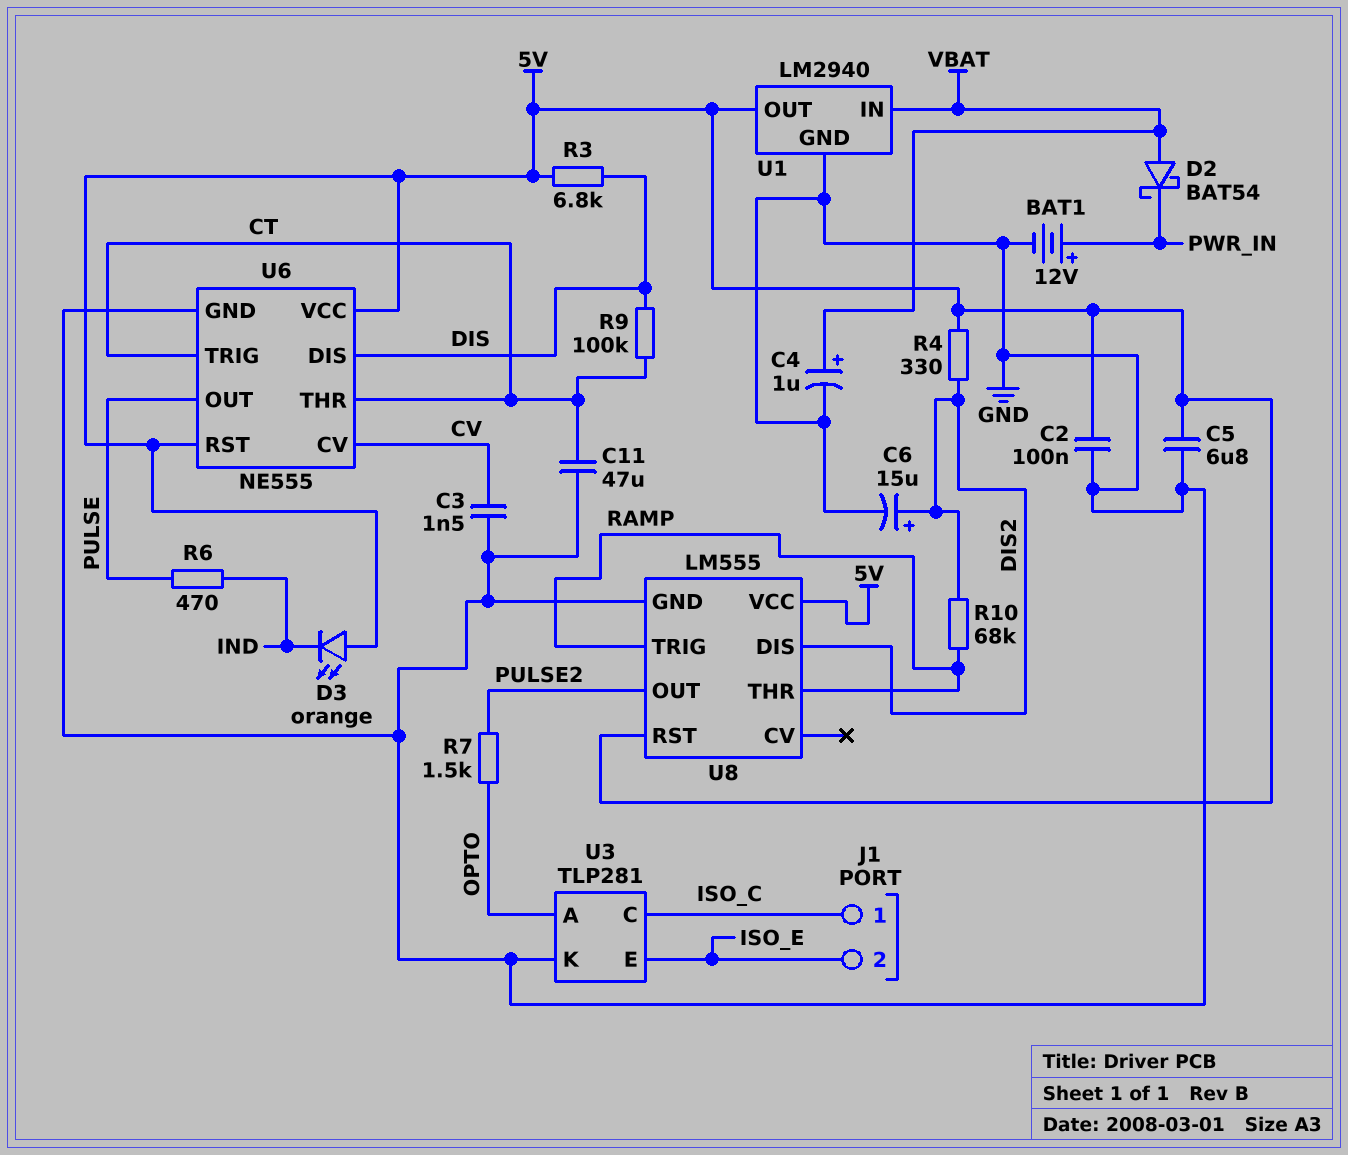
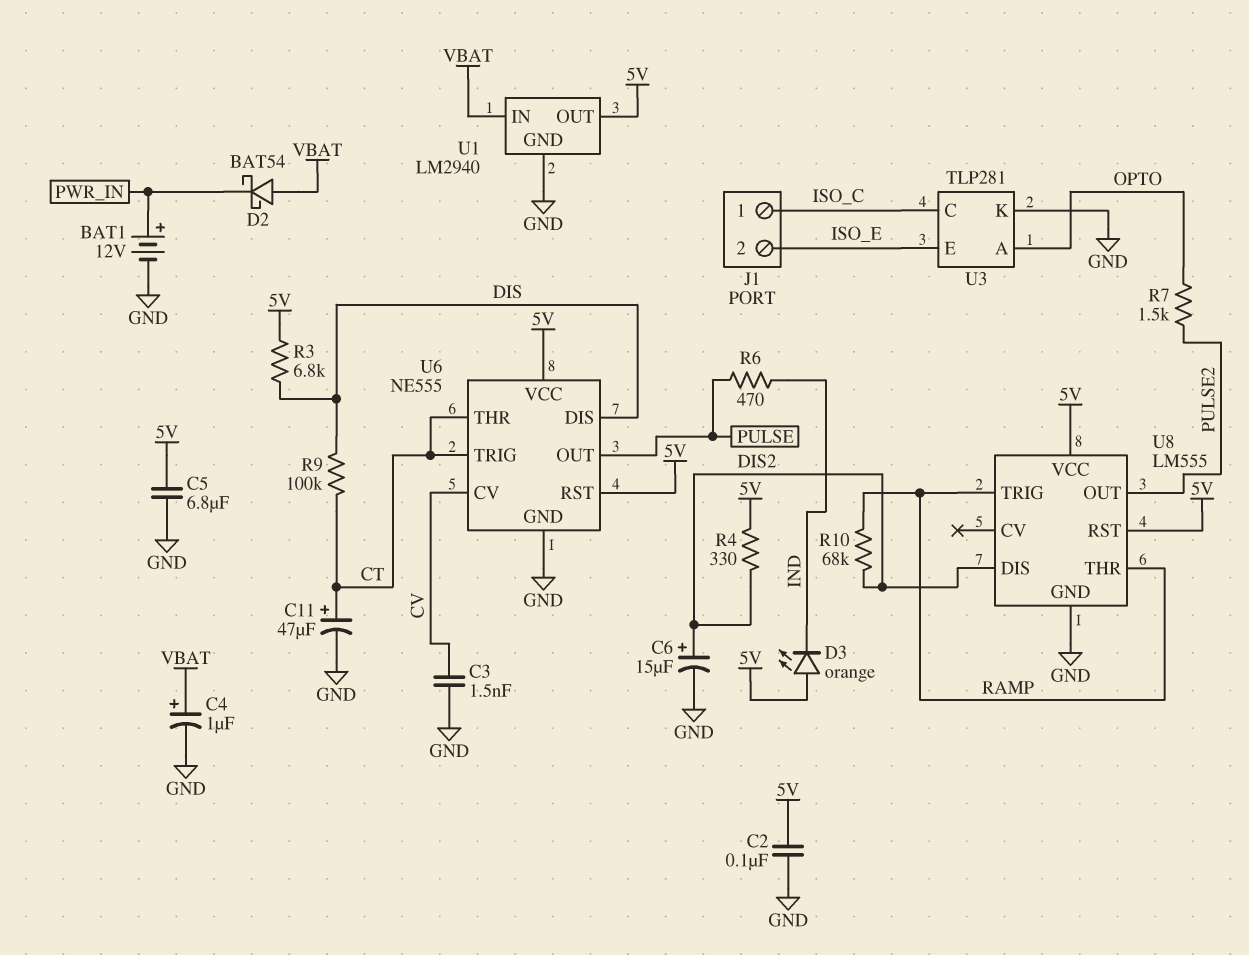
C11: 47uF (CT, GND) -> 47uF (plus CT, minus GND)

